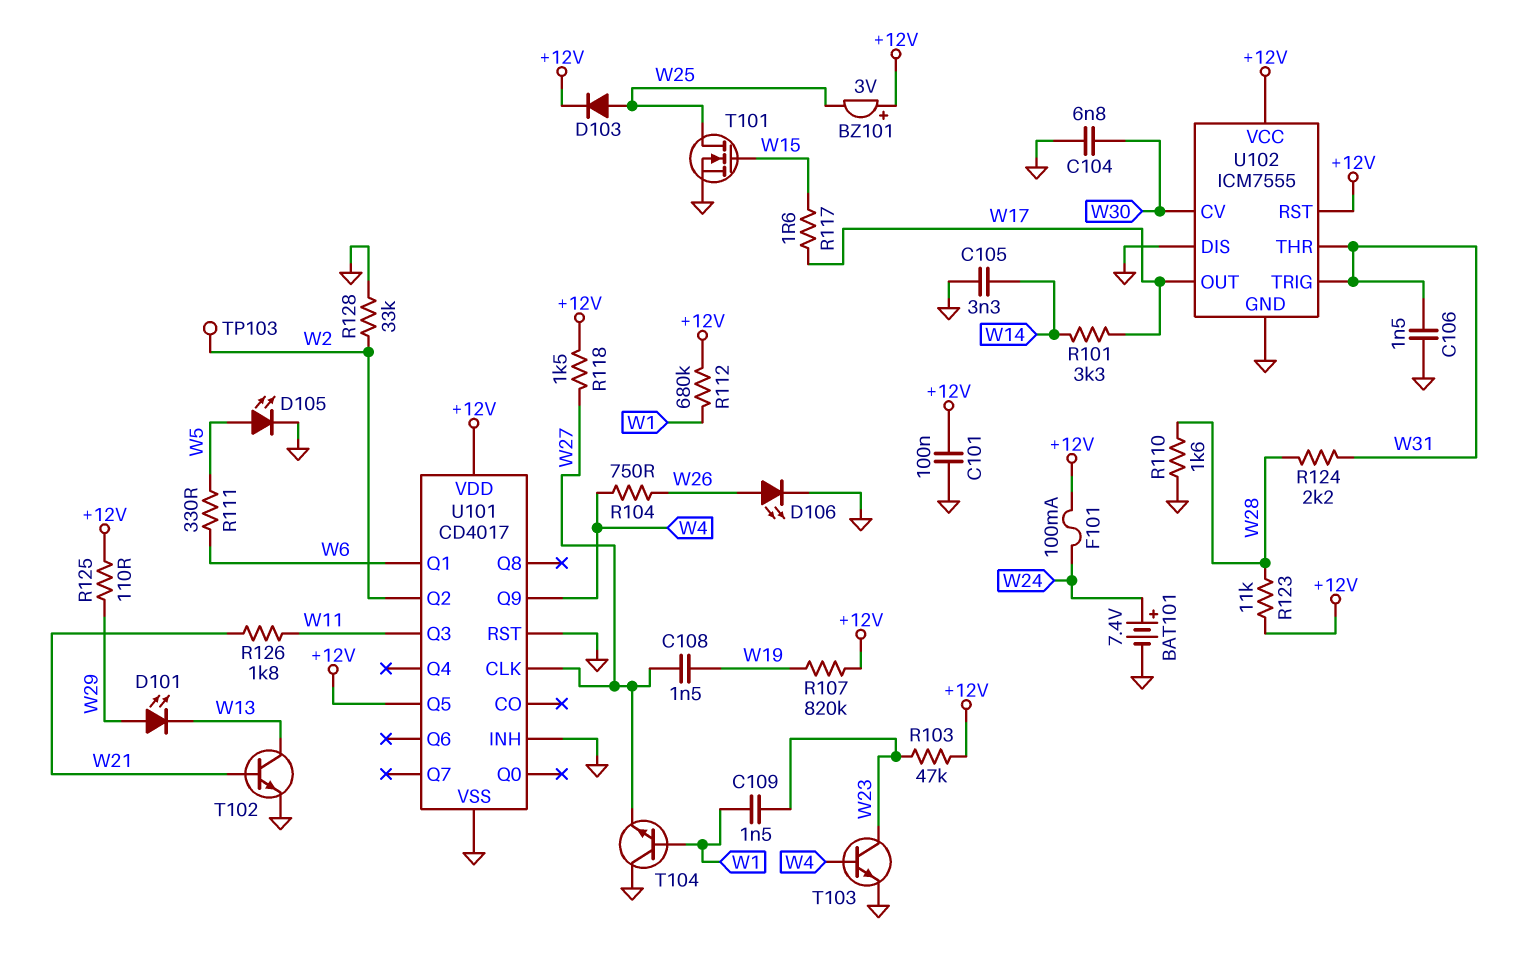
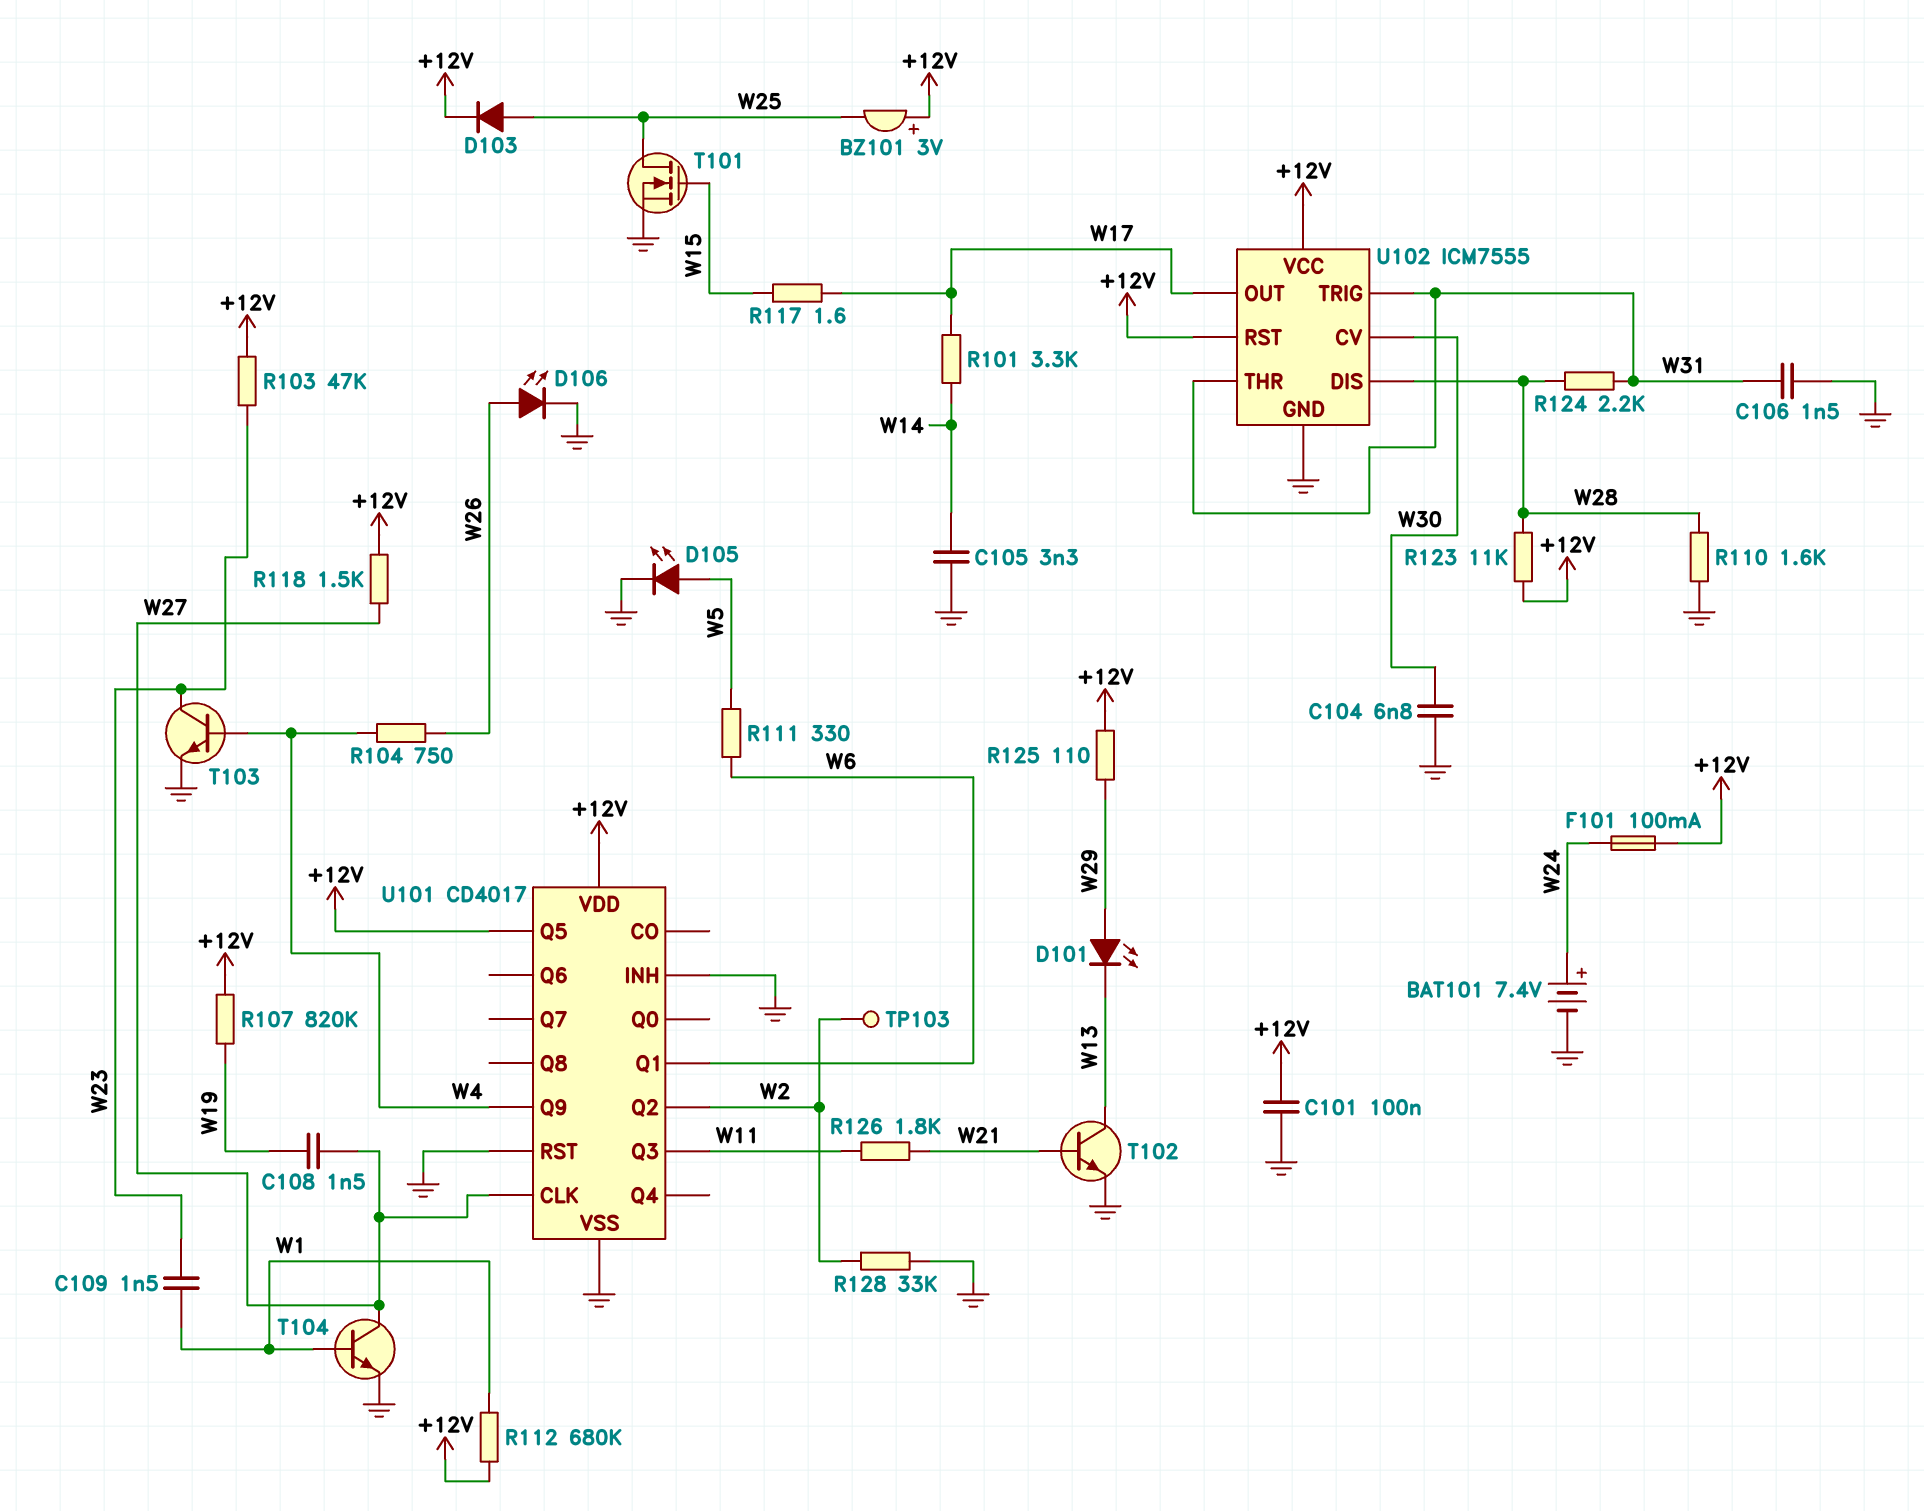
T104: NPN (B W1, C GND, E W27) -> NPN (B W1, C W27, E GND)
U102 pin DIS: GND -> W28

